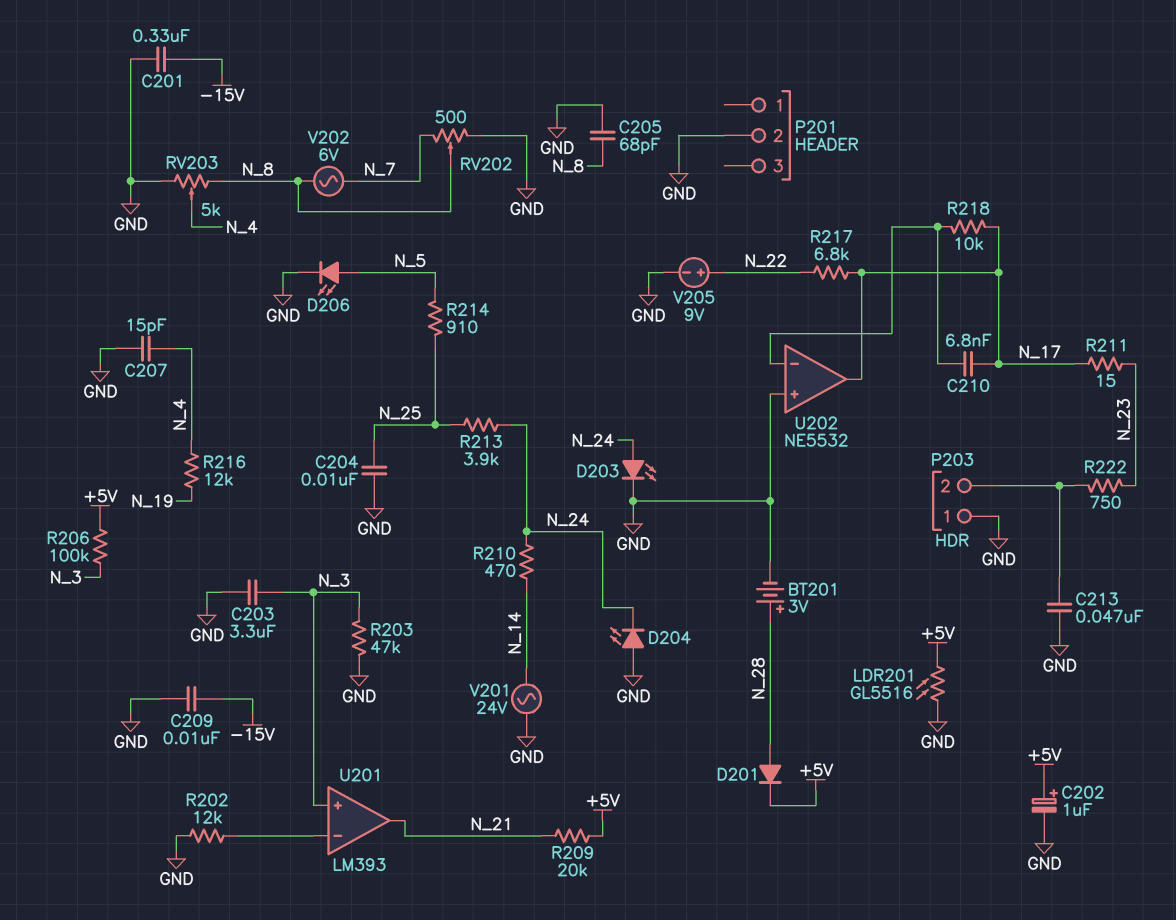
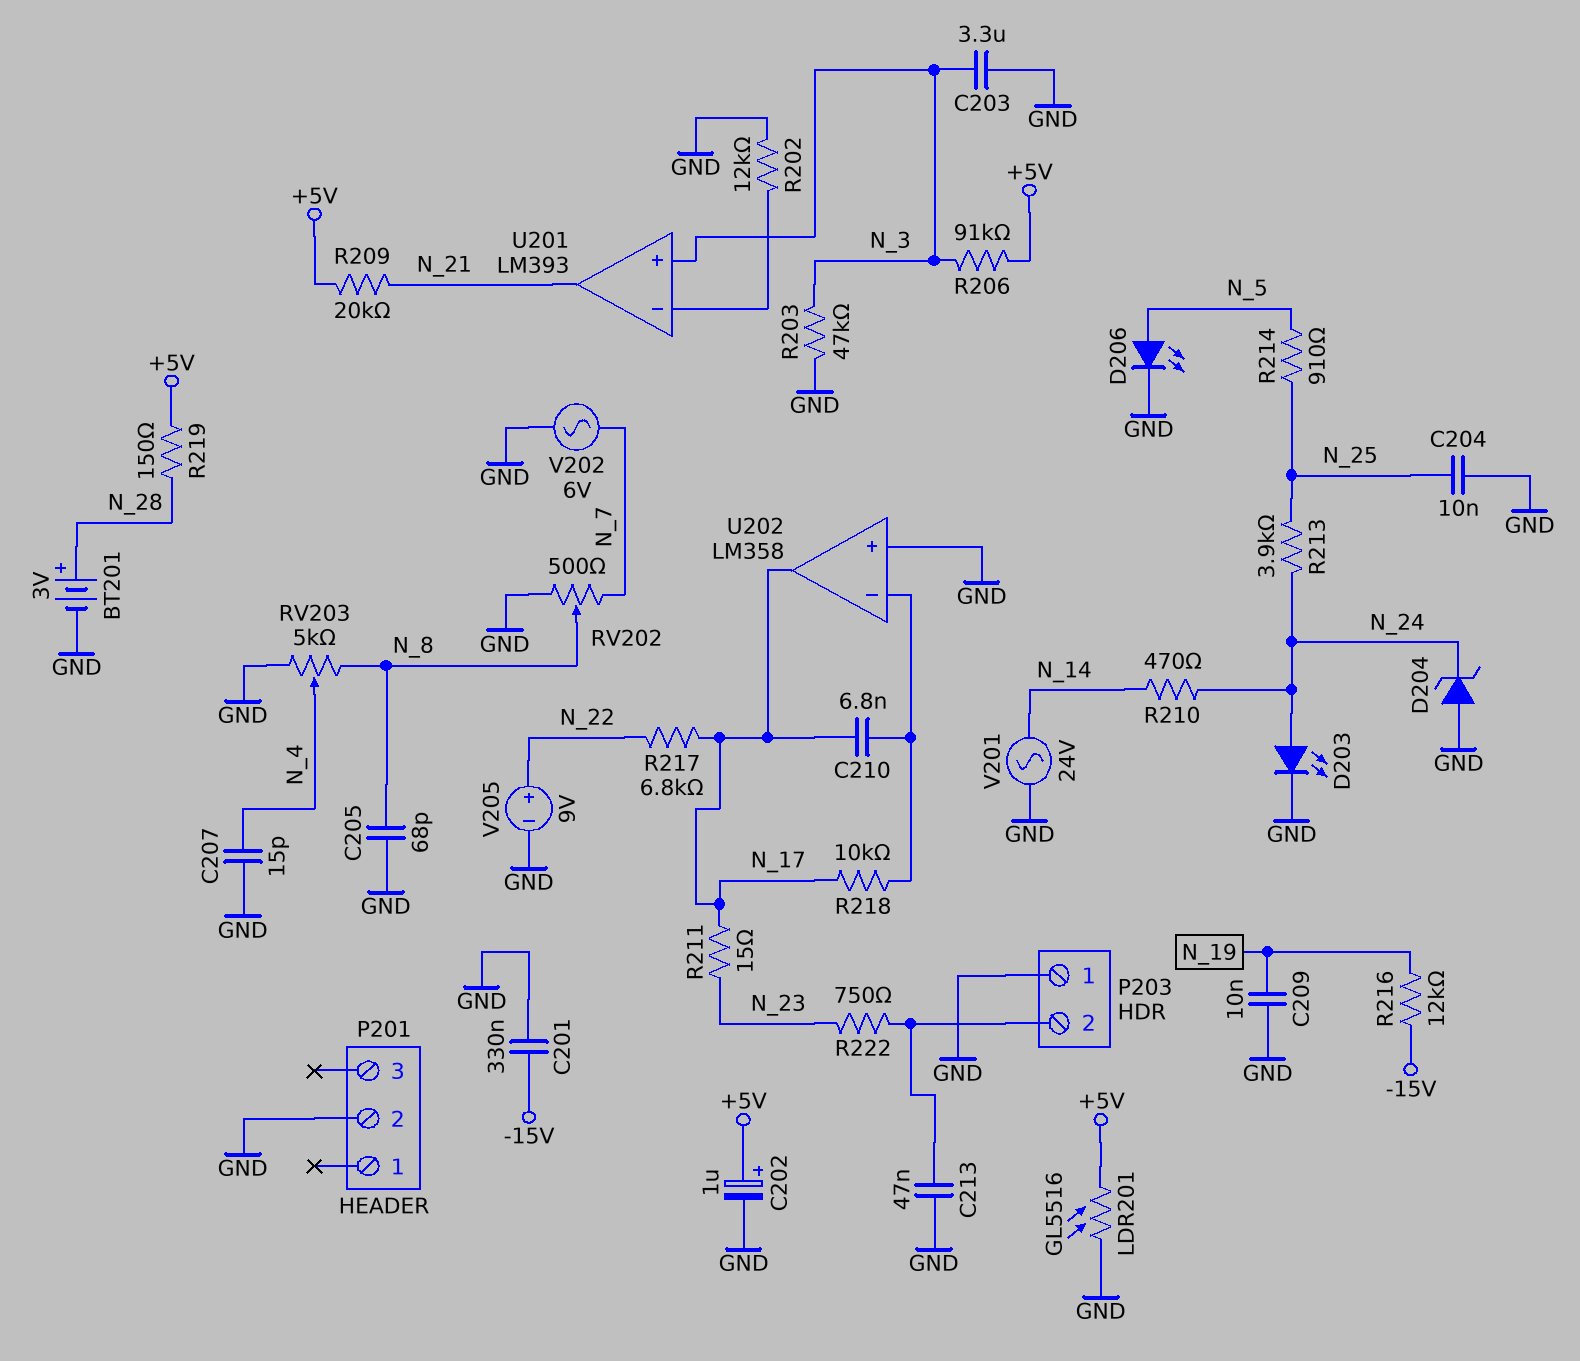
C209: 10nF (-15V, GND) -> 10nF (GND, N_19)
D201: diode (A N_28, K +5V) -> none
D204: LED (A GND, K N_24) -> zener (A GND, K N_24)
R206: 100k (+5V, N_3) -> 91k (+5V, N_3)
R216: 12k (N_4, N_19) -> 12k (-15V, N_19)
R219: none -> 150 (+5V, N_28)
U202: NE5532 -> LM358
V202: AC 6V (N_7, N_8) -> AC 6V (GND, N_7)

